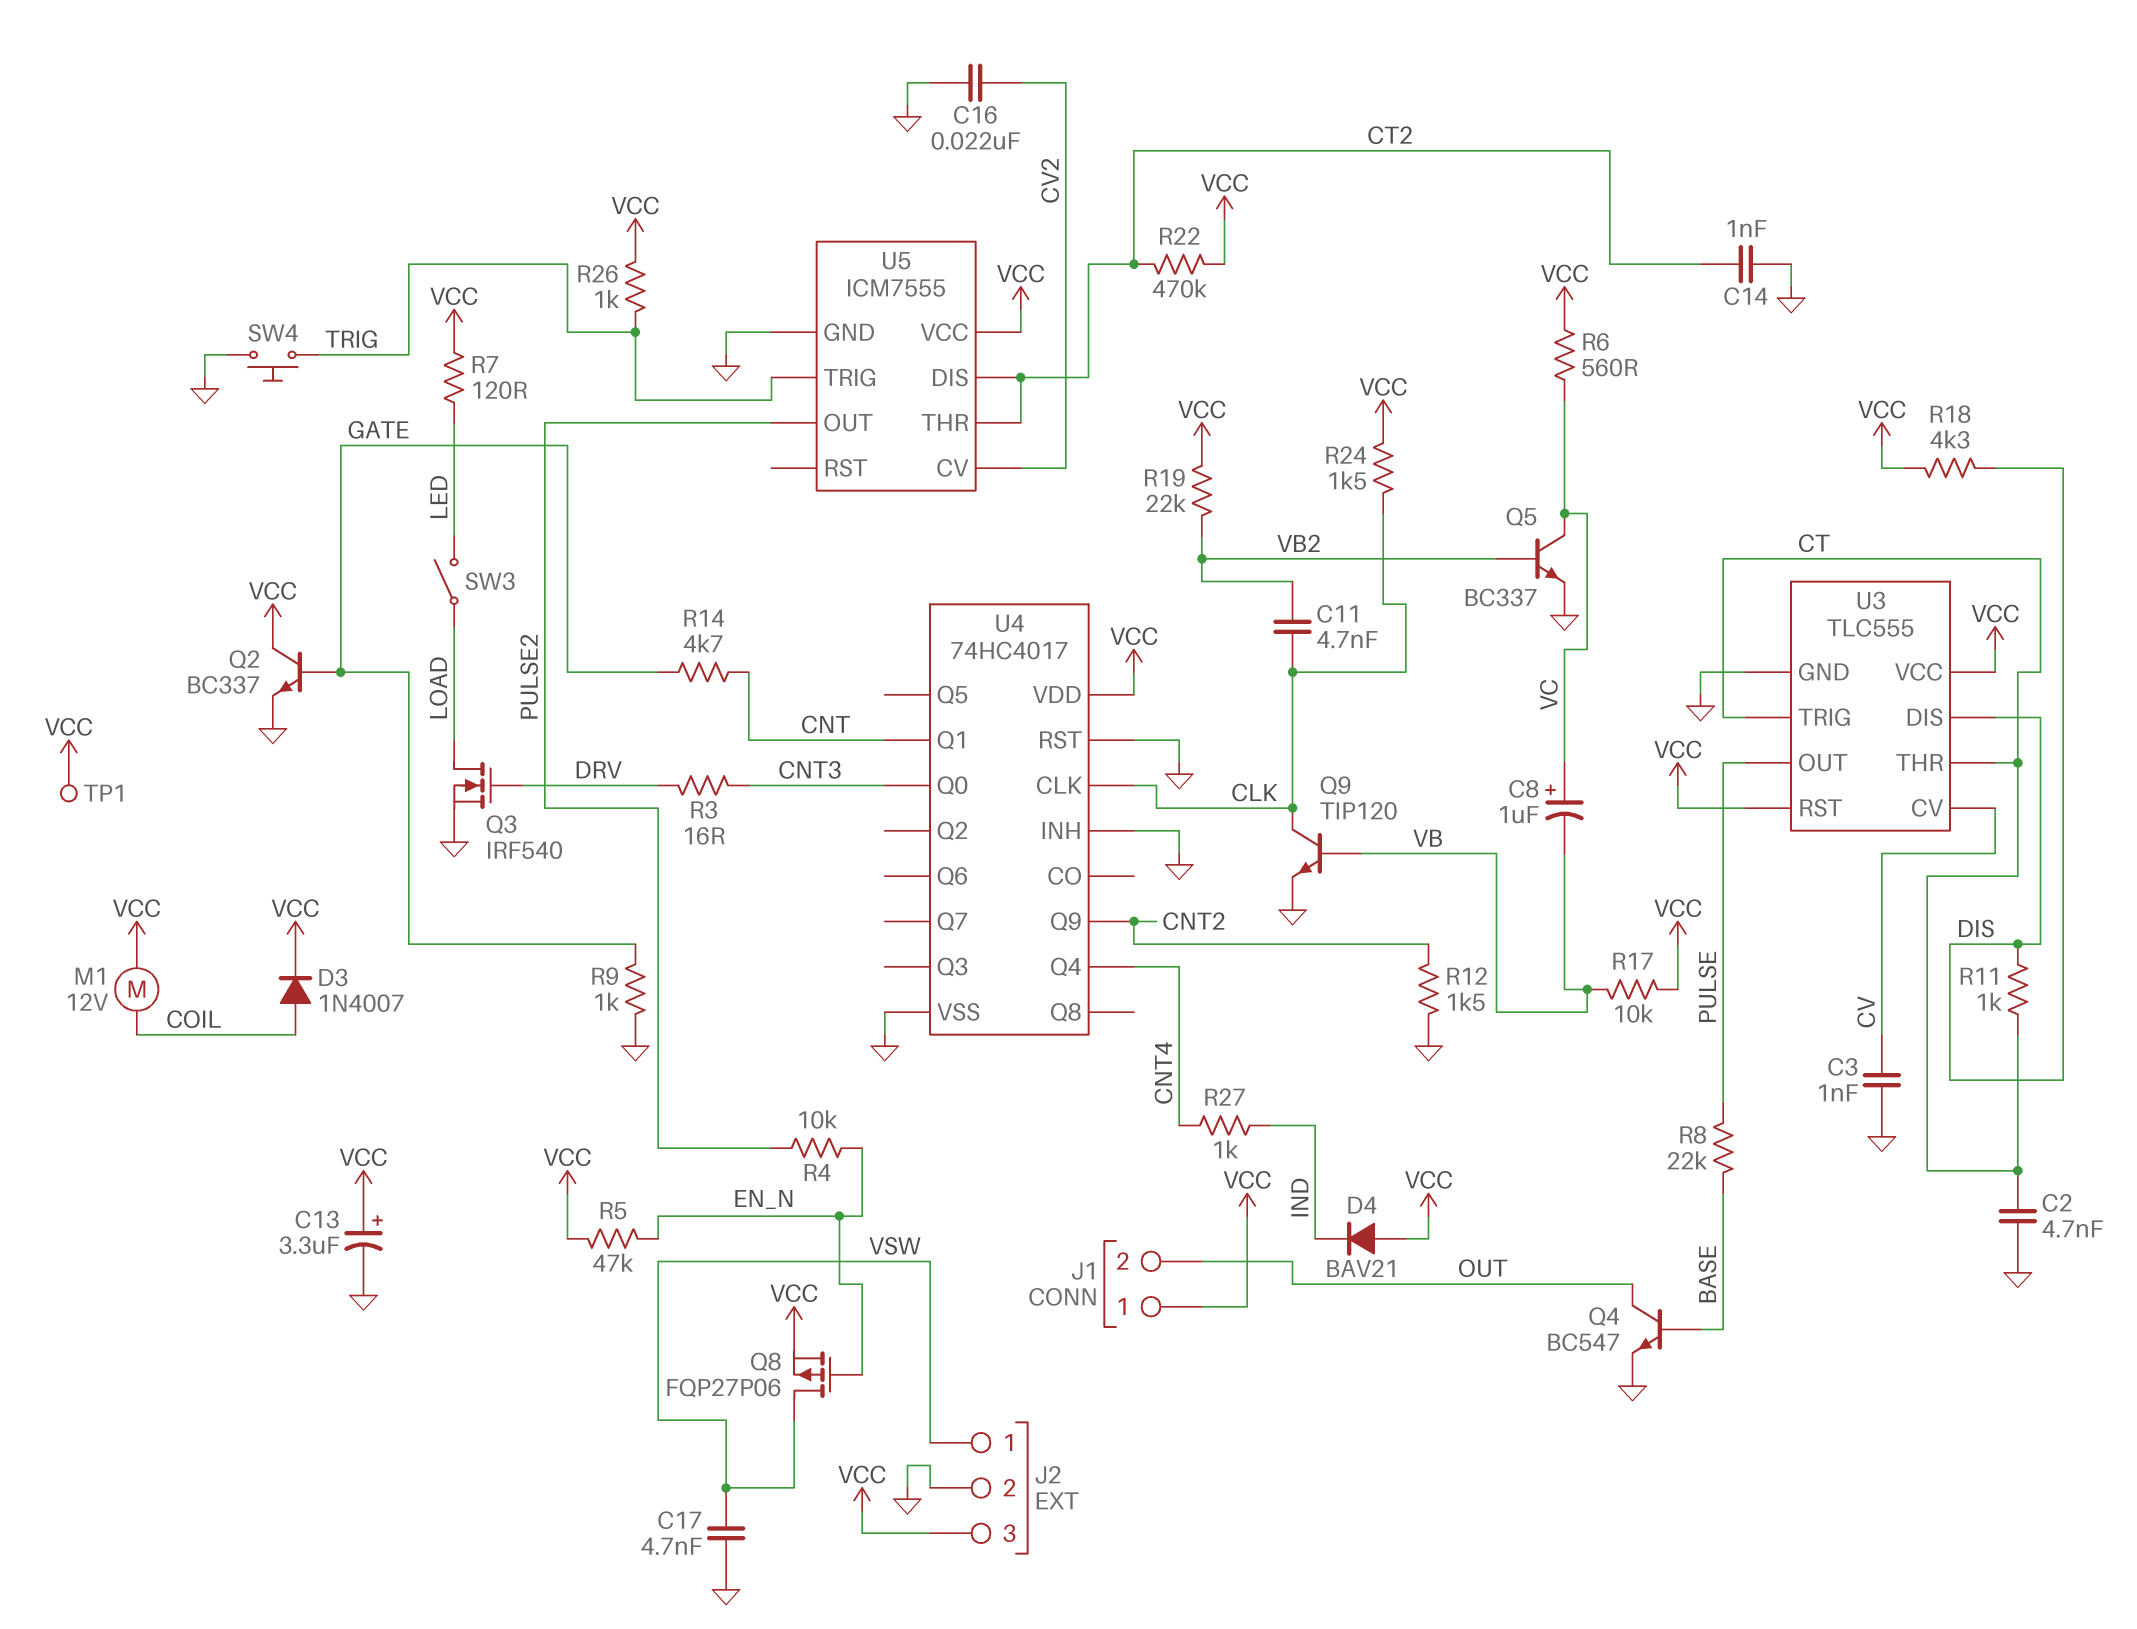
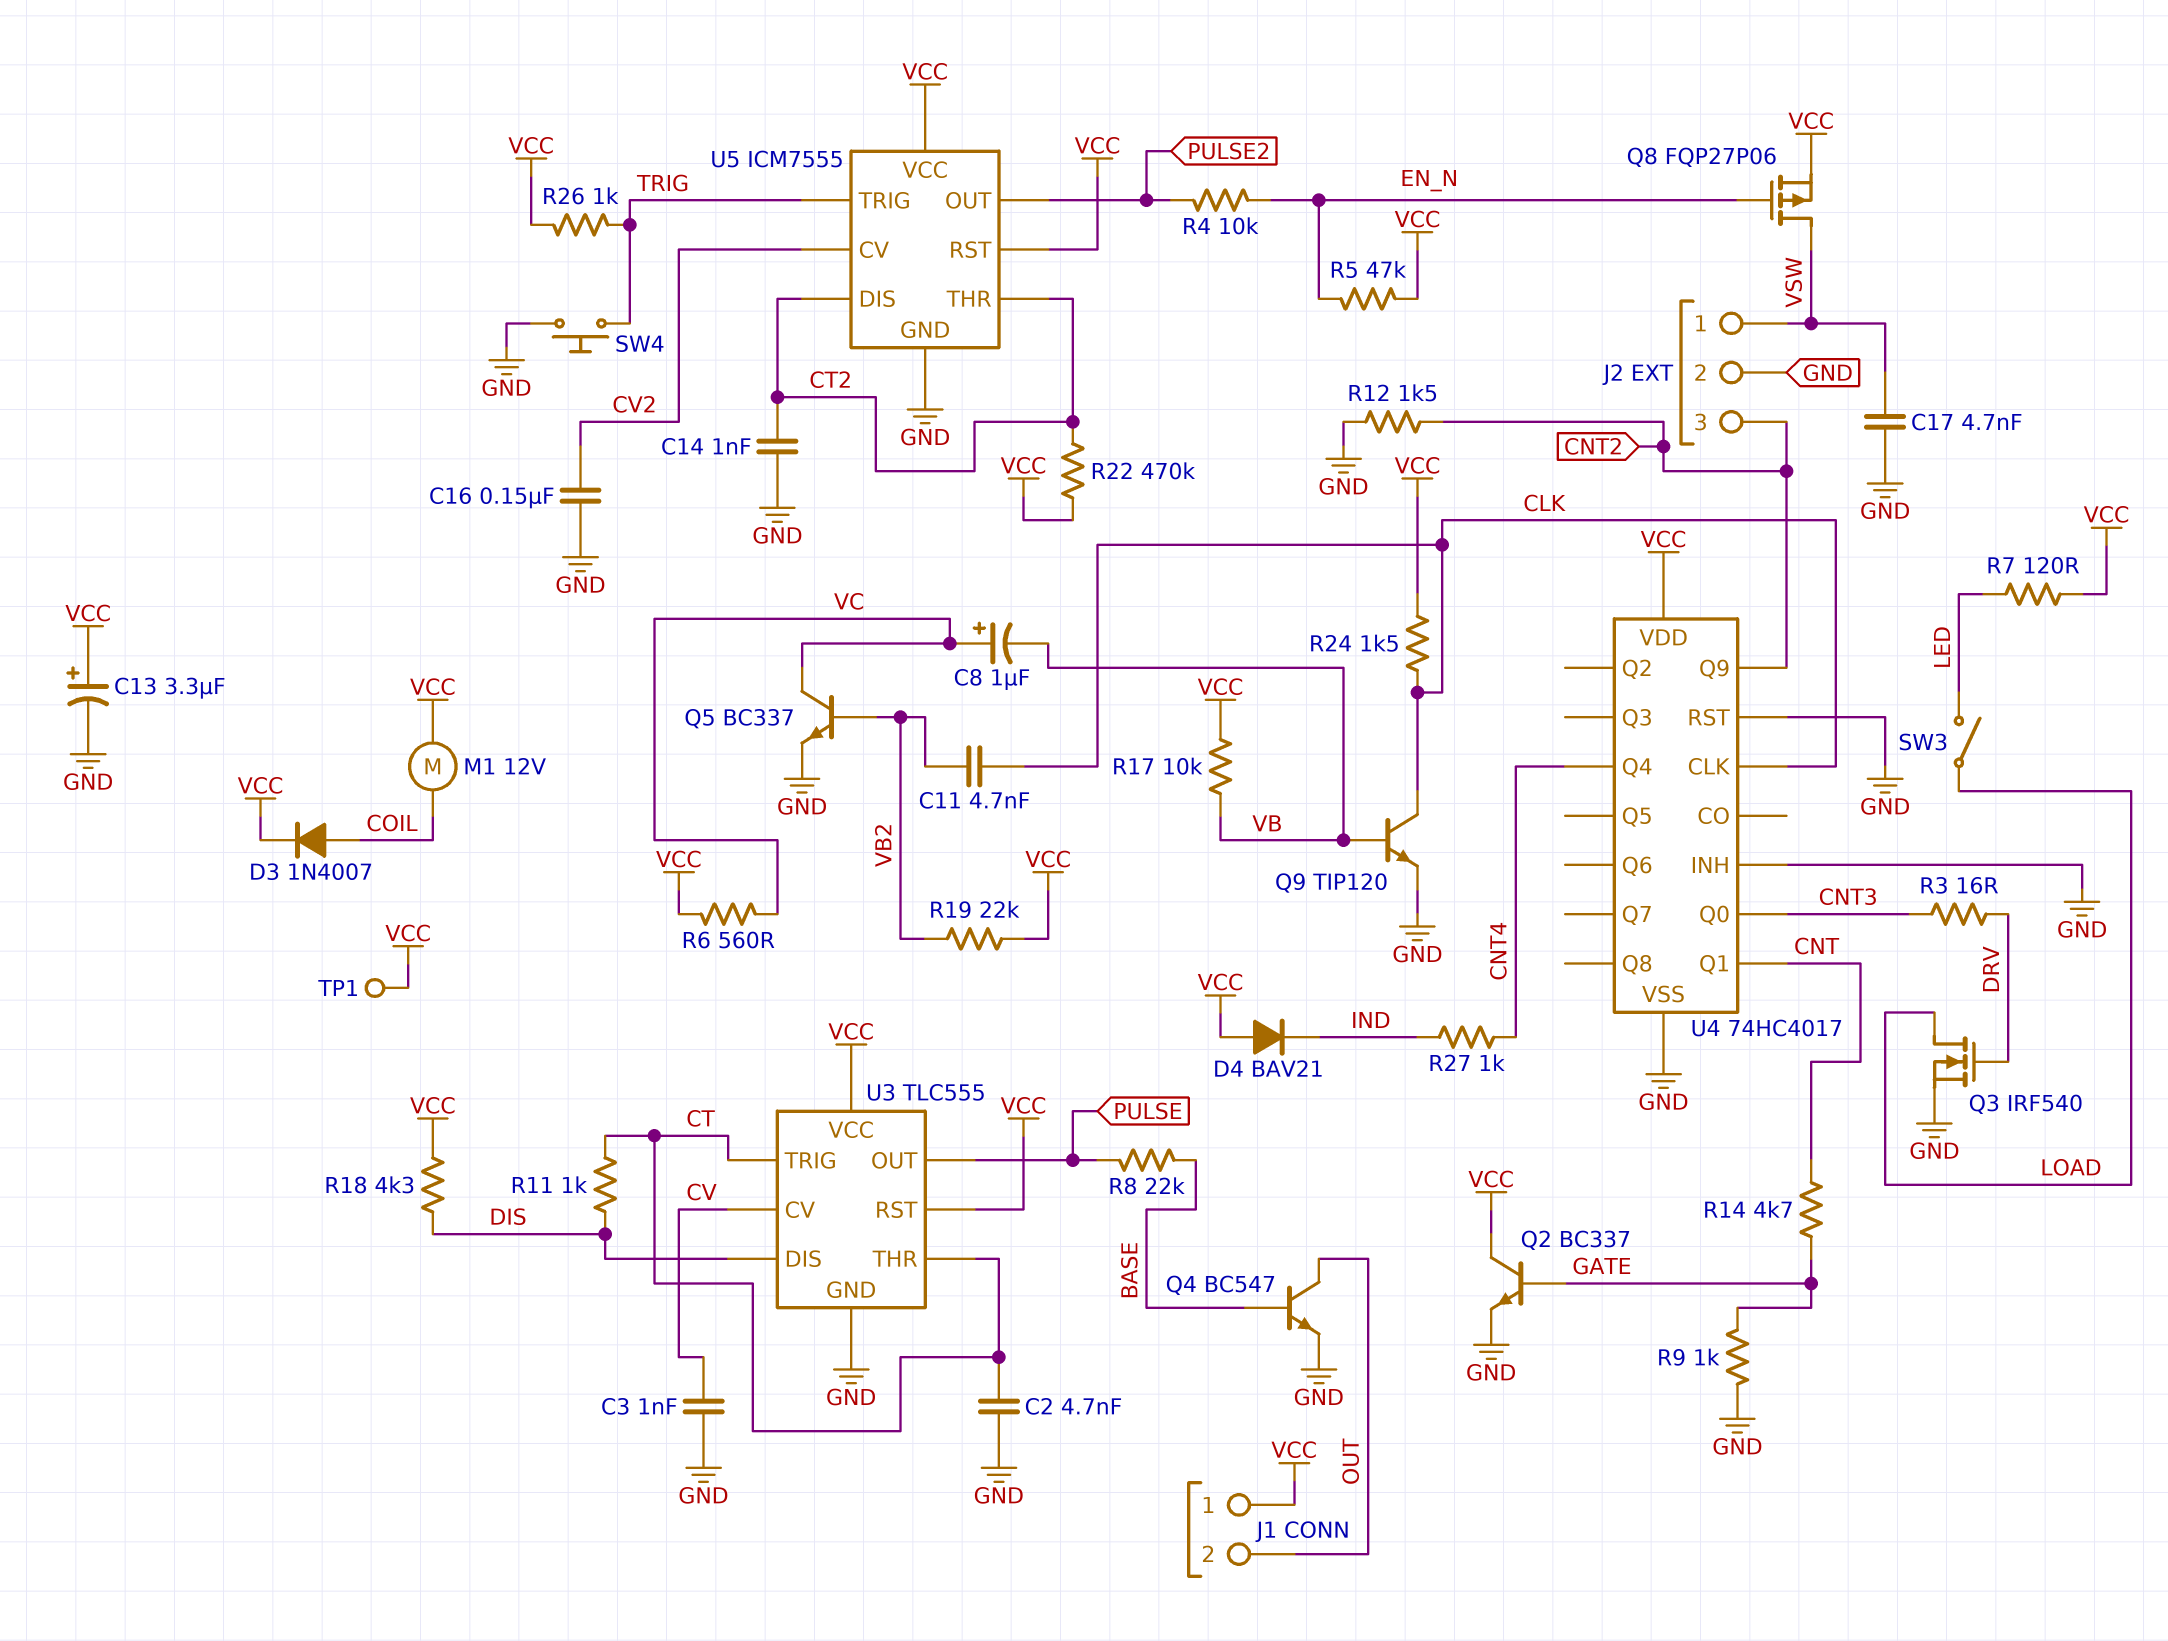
C16: 22nF (CV2, GND) -> 150nF (CV2, GND)
J2 pin 3: VCC -> CNT2
U5 pin RST: none -> VCC

